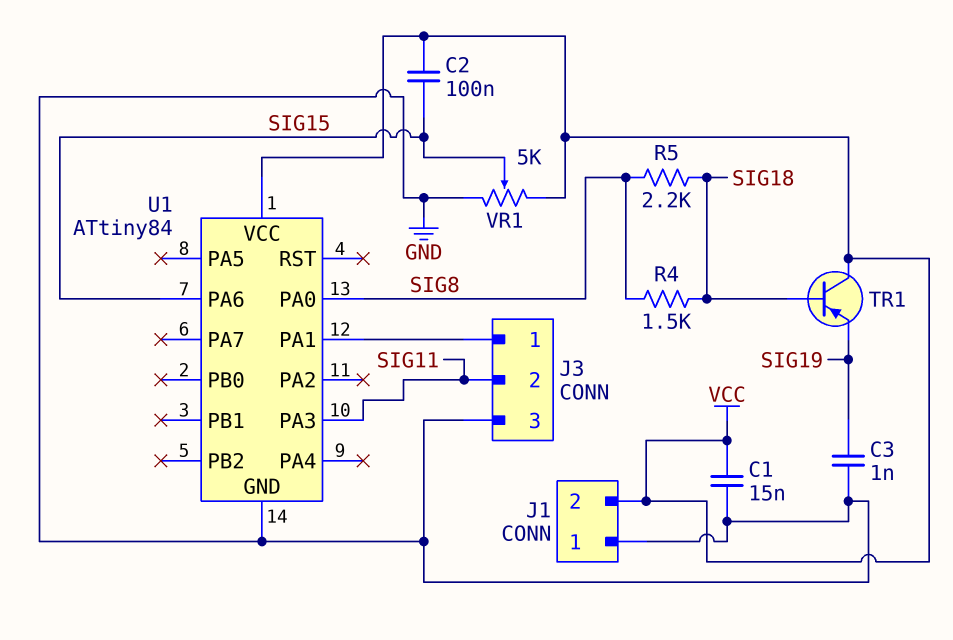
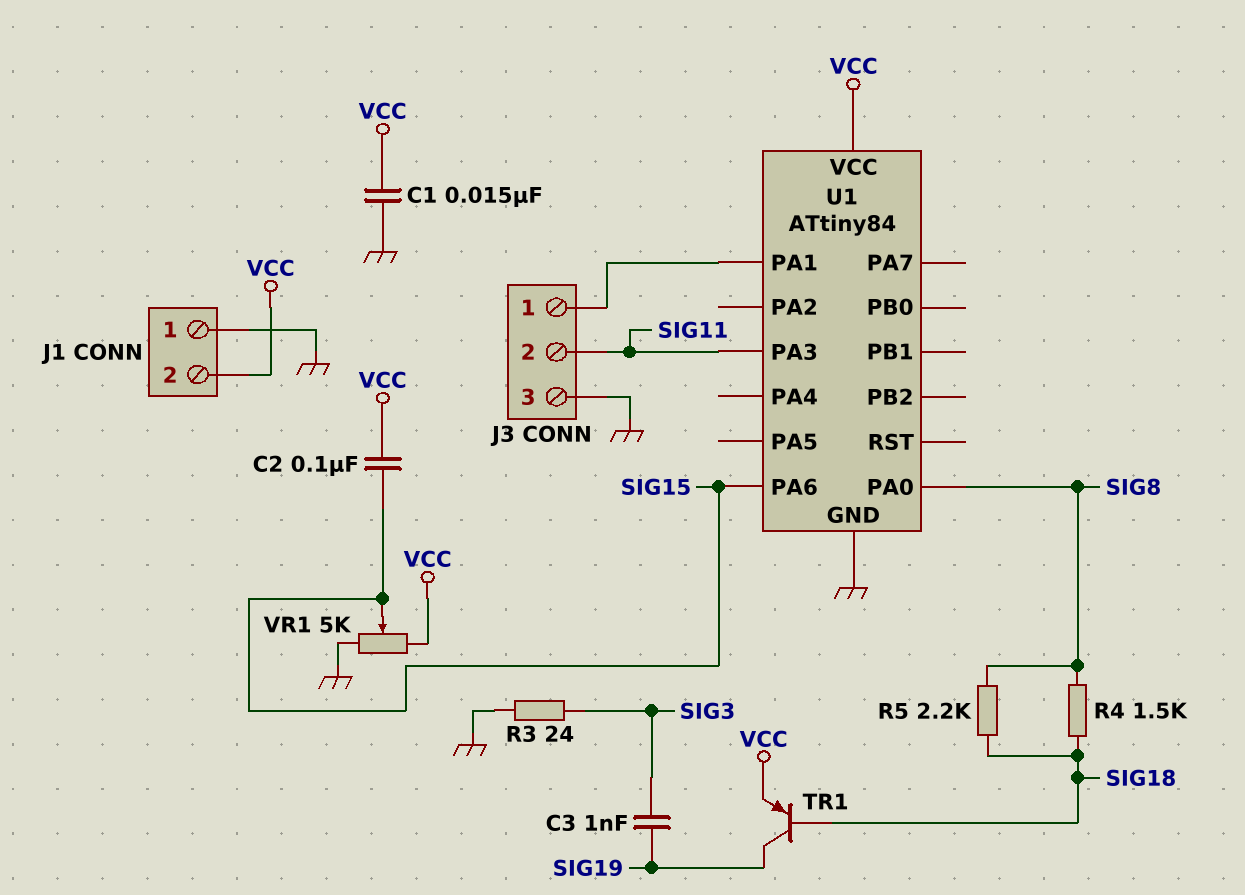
C3: 1nF (GND, SIG19) -> 1nF (SIG3, SIG19)
R3: none -> 24 (GND, SIG3)
TR1: PNP (B SIG18, C VCC, E SIG19) -> PNP (B SIG18, C SIG19, E VCC)

